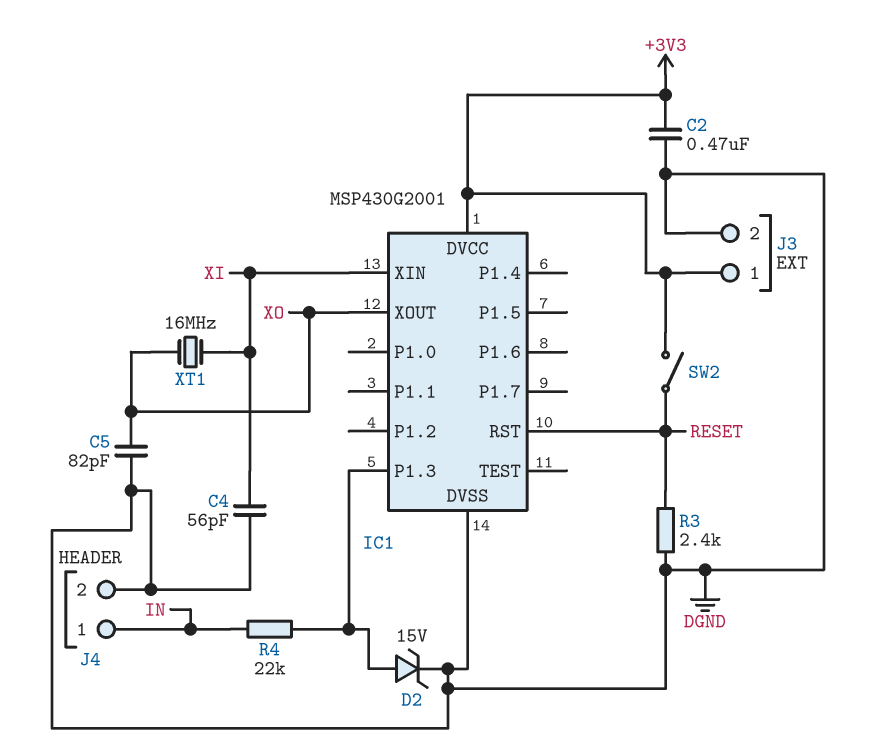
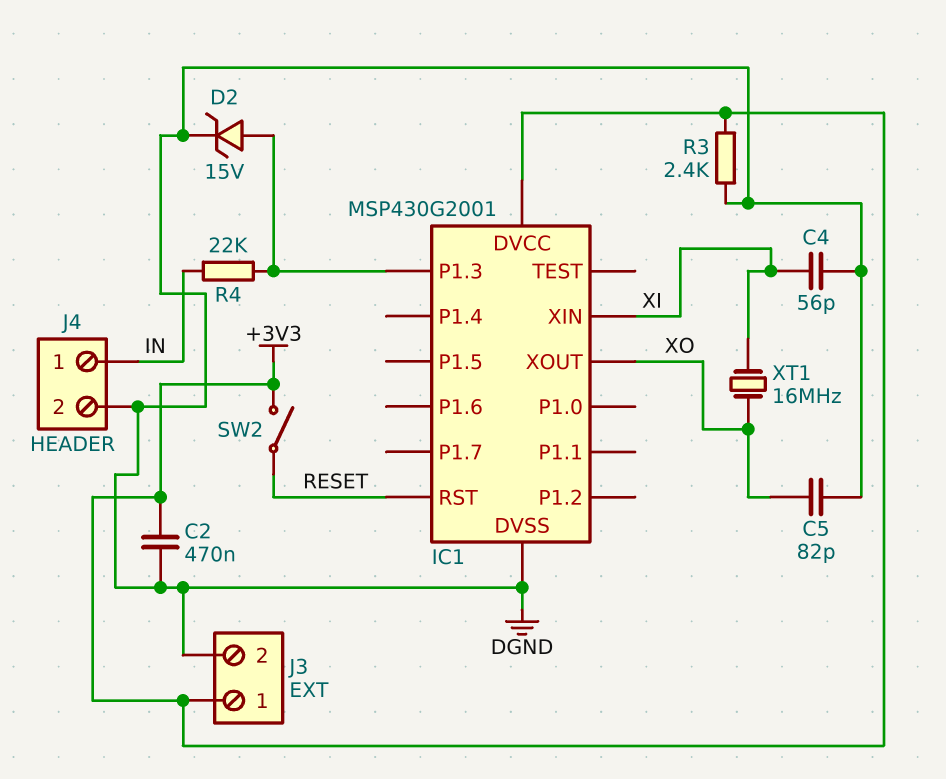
R3: 2.4k (DGND, RESET) -> 2.4k (+3V3, DGND)

